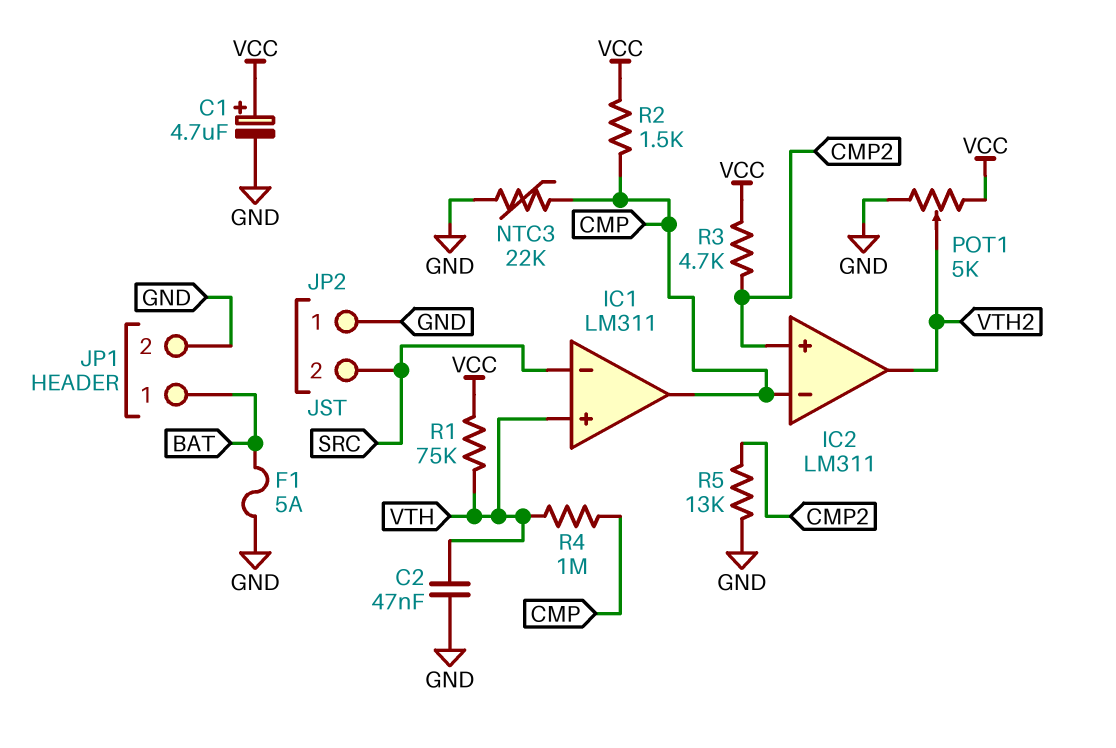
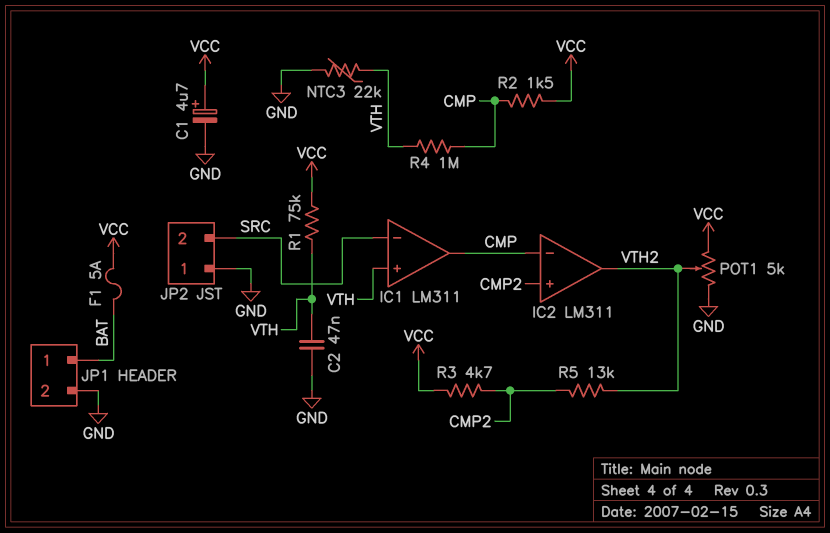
F1: 5A (BAT, GND) -> 5A (BAT, VCC)
NTC3: 22k (CMP, GND) -> 22k (GND, VTH)
R5: 13k (CMP2, GND) -> 13k (CMP2, VTH2)

